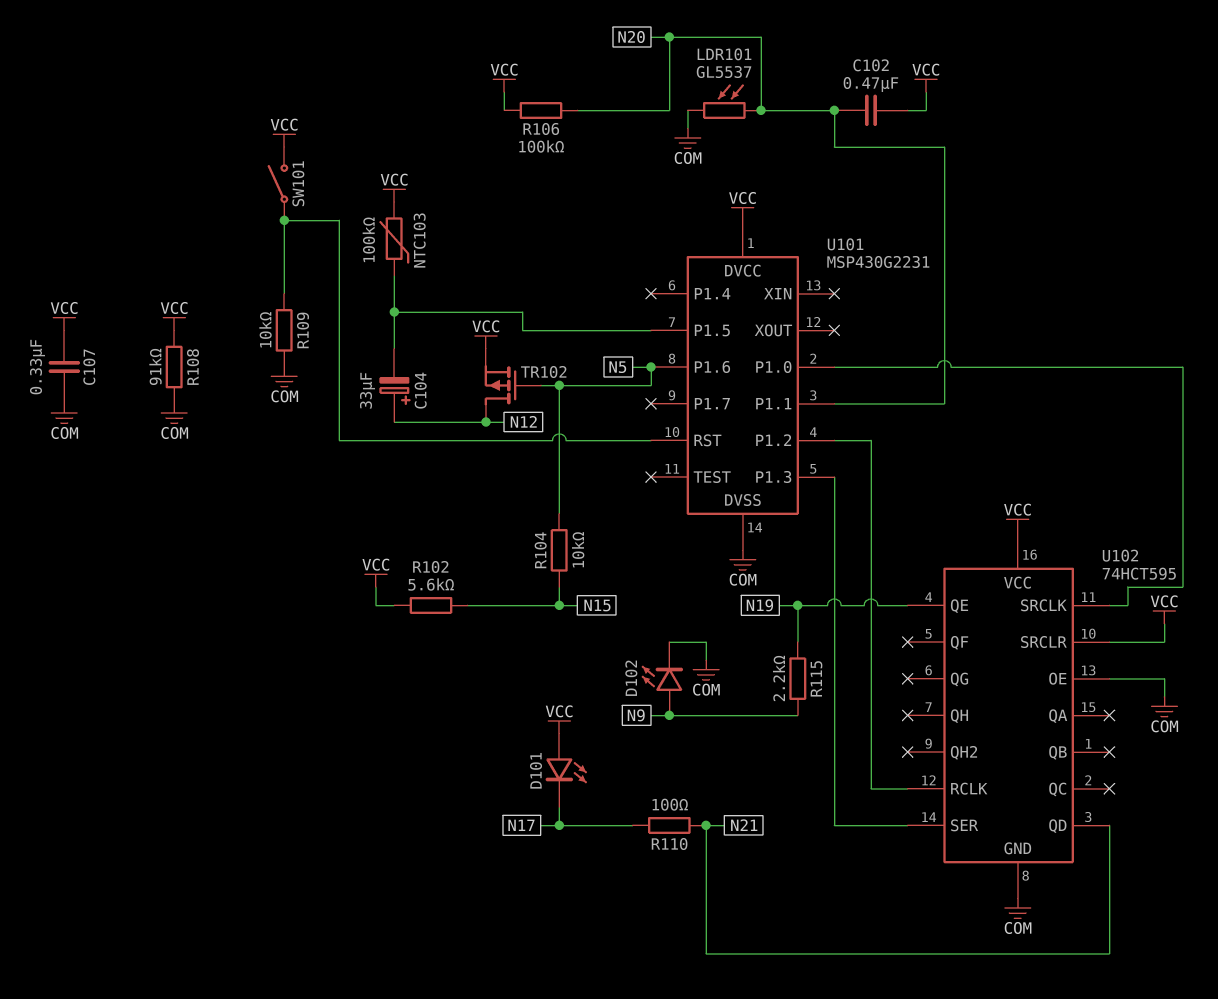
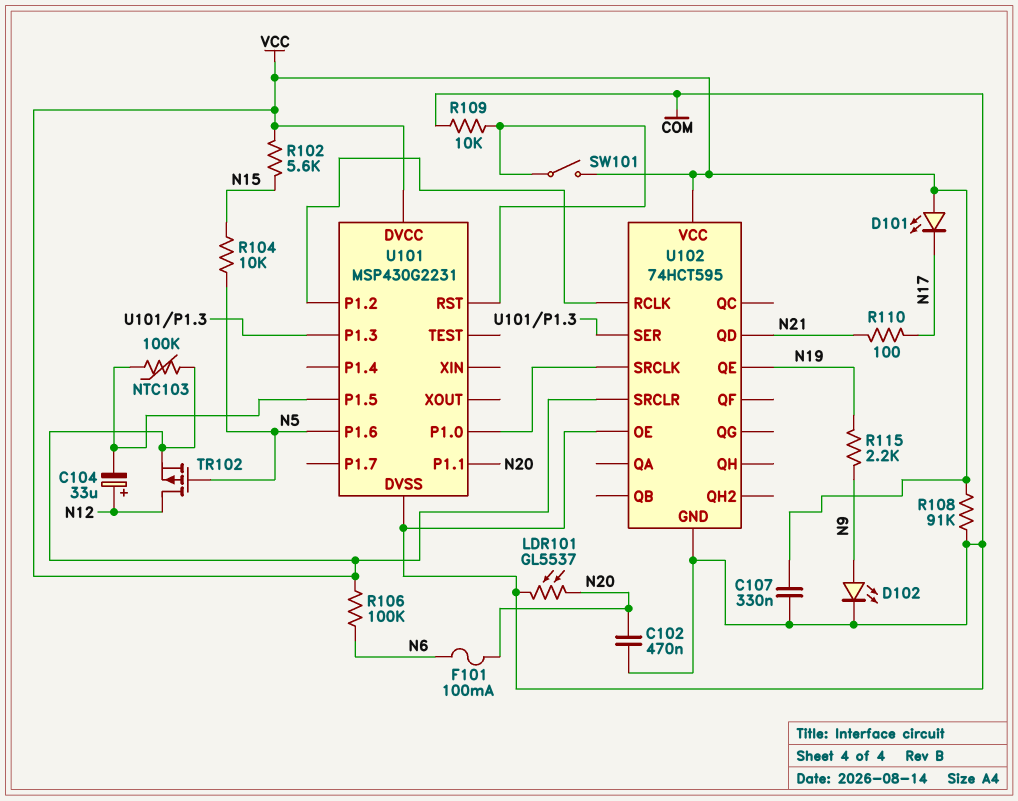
C102: 470nF (N20, VCC) -> 470nF (COM, N20)
F101: none -> 100mA (N6, N20)
R106: 100k (N20, VCC) -> 100k (N6, VCC)

